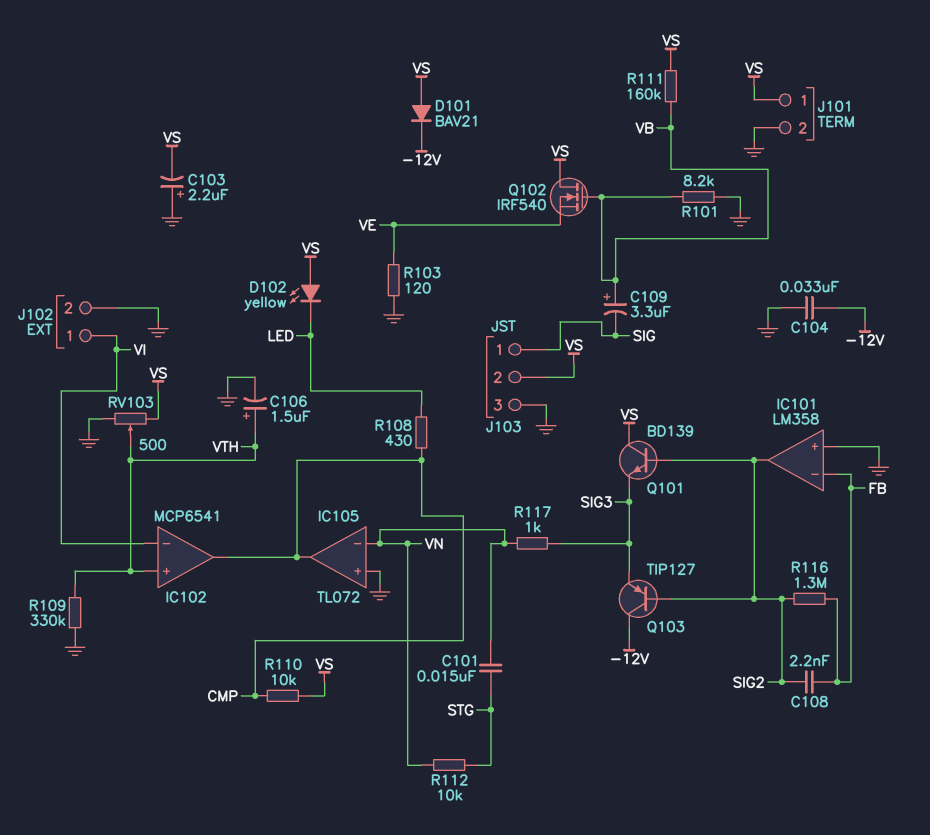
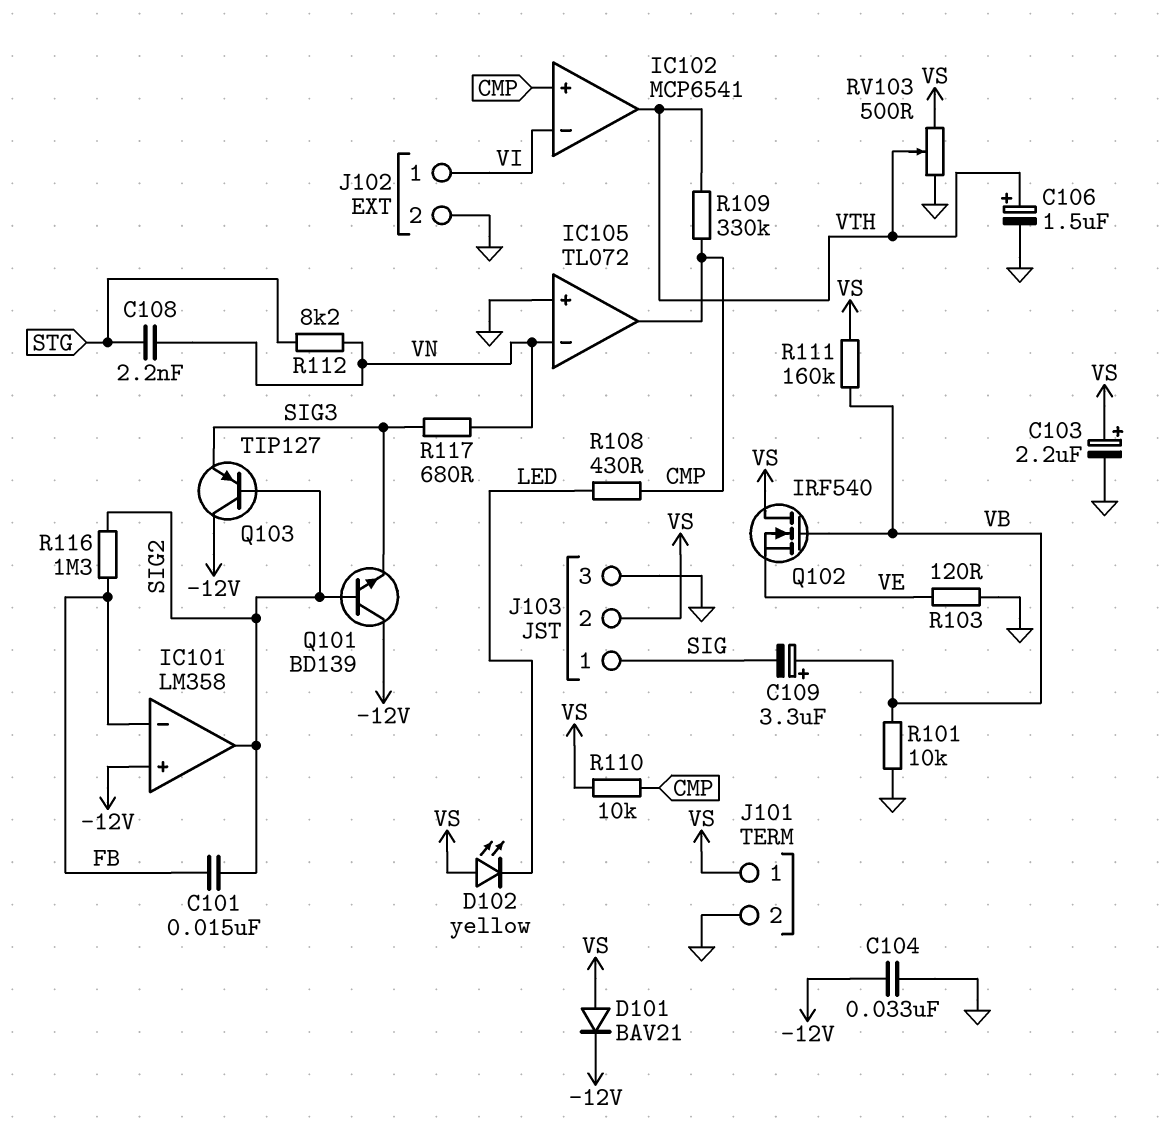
C101: 15nF (STG, VN) -> 15nF (FB, SIG2)
C103: 2.2uF (plus GND, minus VS) -> 2.2uF (plus VS, minus GND)
C108: 2.2nF (FB, SIG2) -> 2.2nF (STG, VN)
IC101 pin in+: GND -> -12V
IC102 pin in+: VTH -> CMP
IC102 pin out: CMP -> VTH
Q101: NPN BD139 (B SIG2, C VS, E SIG3) -> NPN BD139 (B SIG2, C -12V, E SIG3)
R101: 8.2k (GND, VB) -> 10k (GND, VB)
R109: 330k (GND, VTH) -> 330k (CMP, VTH)
R112: 10k (STG, VN) -> 8.2k (STG, VN)
R117: 1k (SIG3, VN) -> 680 (SIG3, VN)

